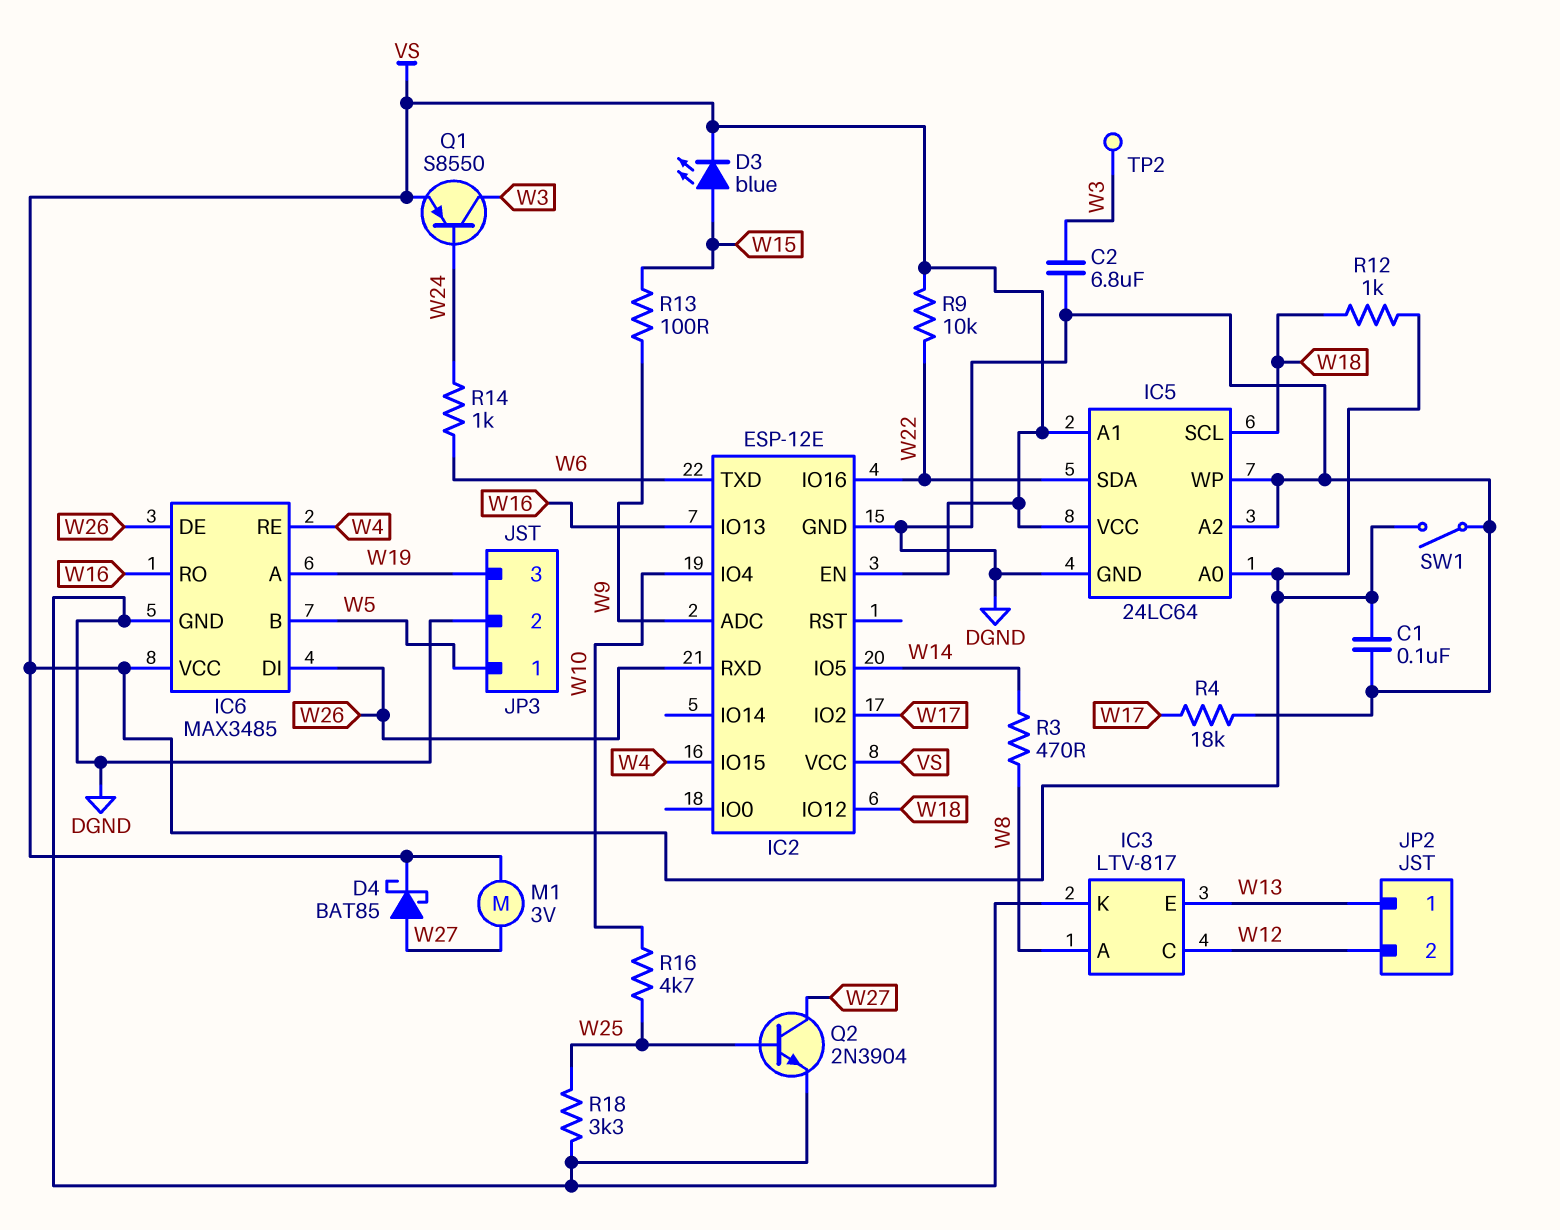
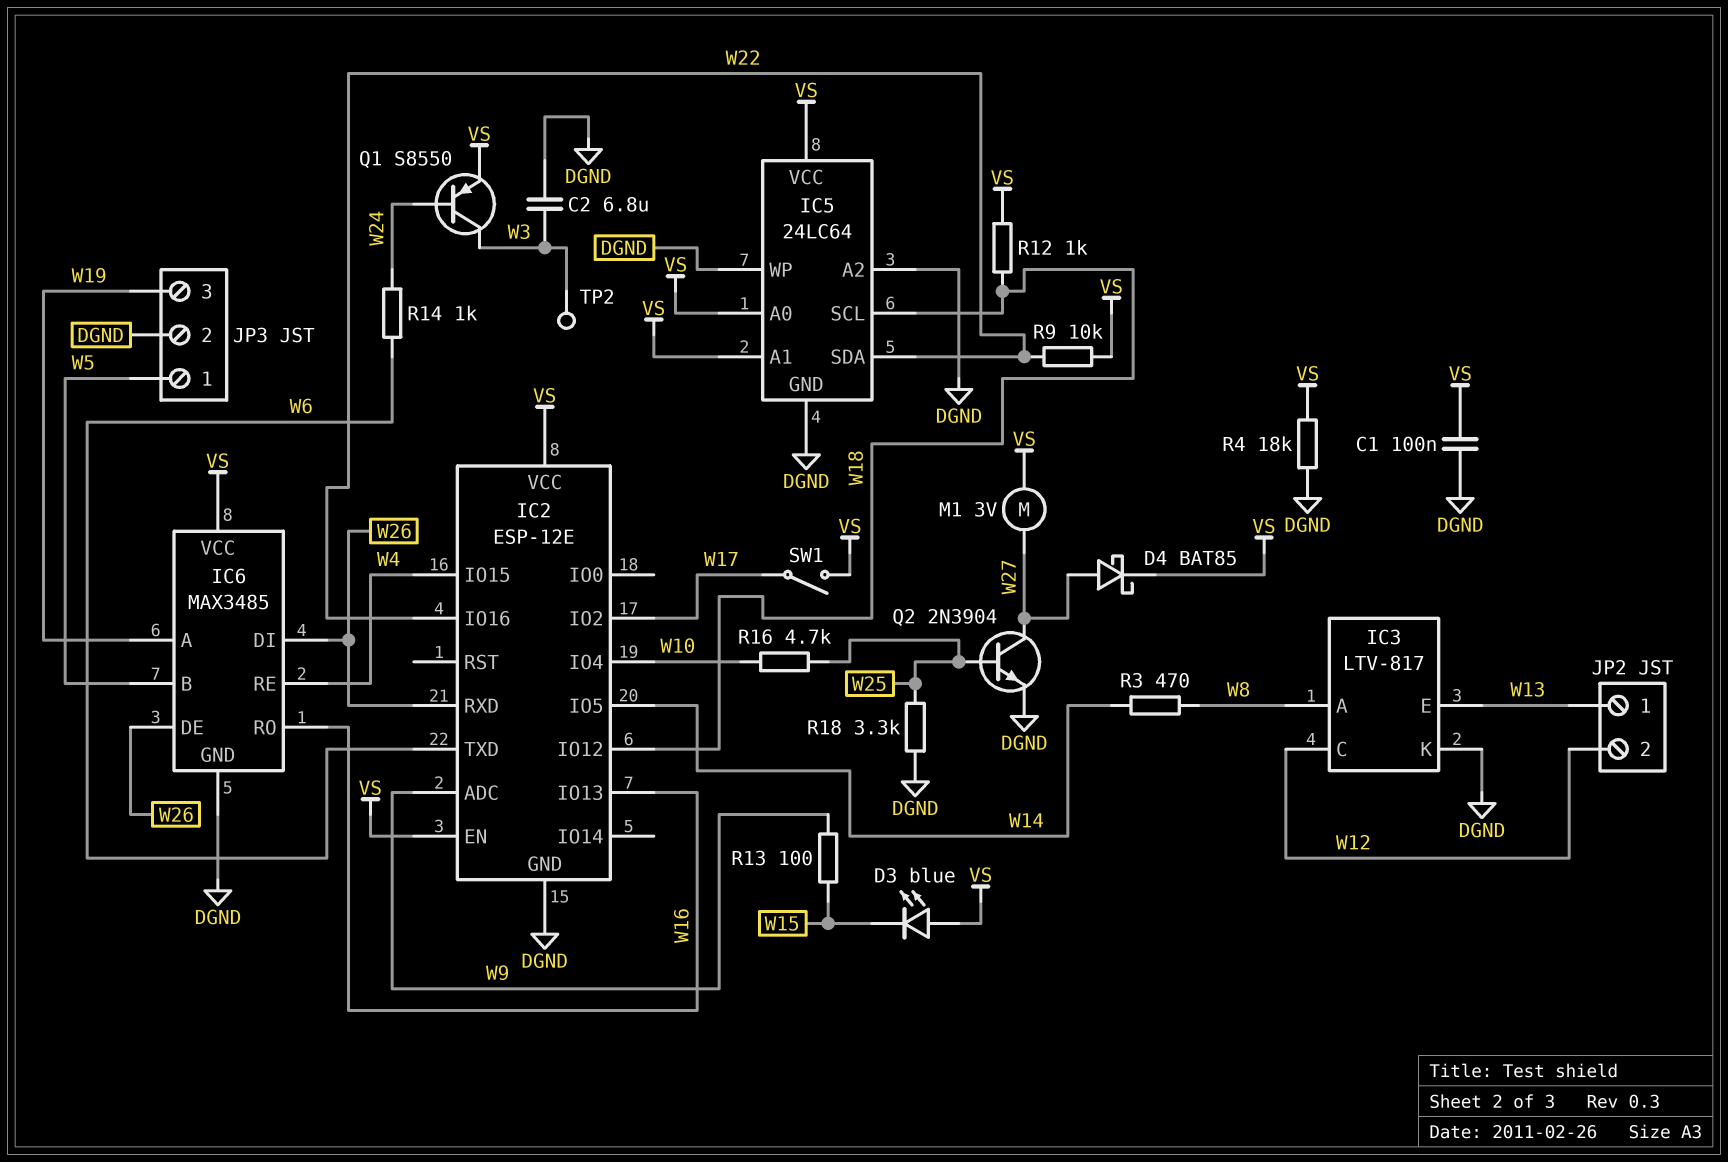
D3: LED blue (A W15, K VS) -> LED blue (A VS, K W15)
R4: 18k (DGND, W17) -> 18k (DGND, VS)
SW1: switch (DGND, VS) -> switch (VS, W17)

